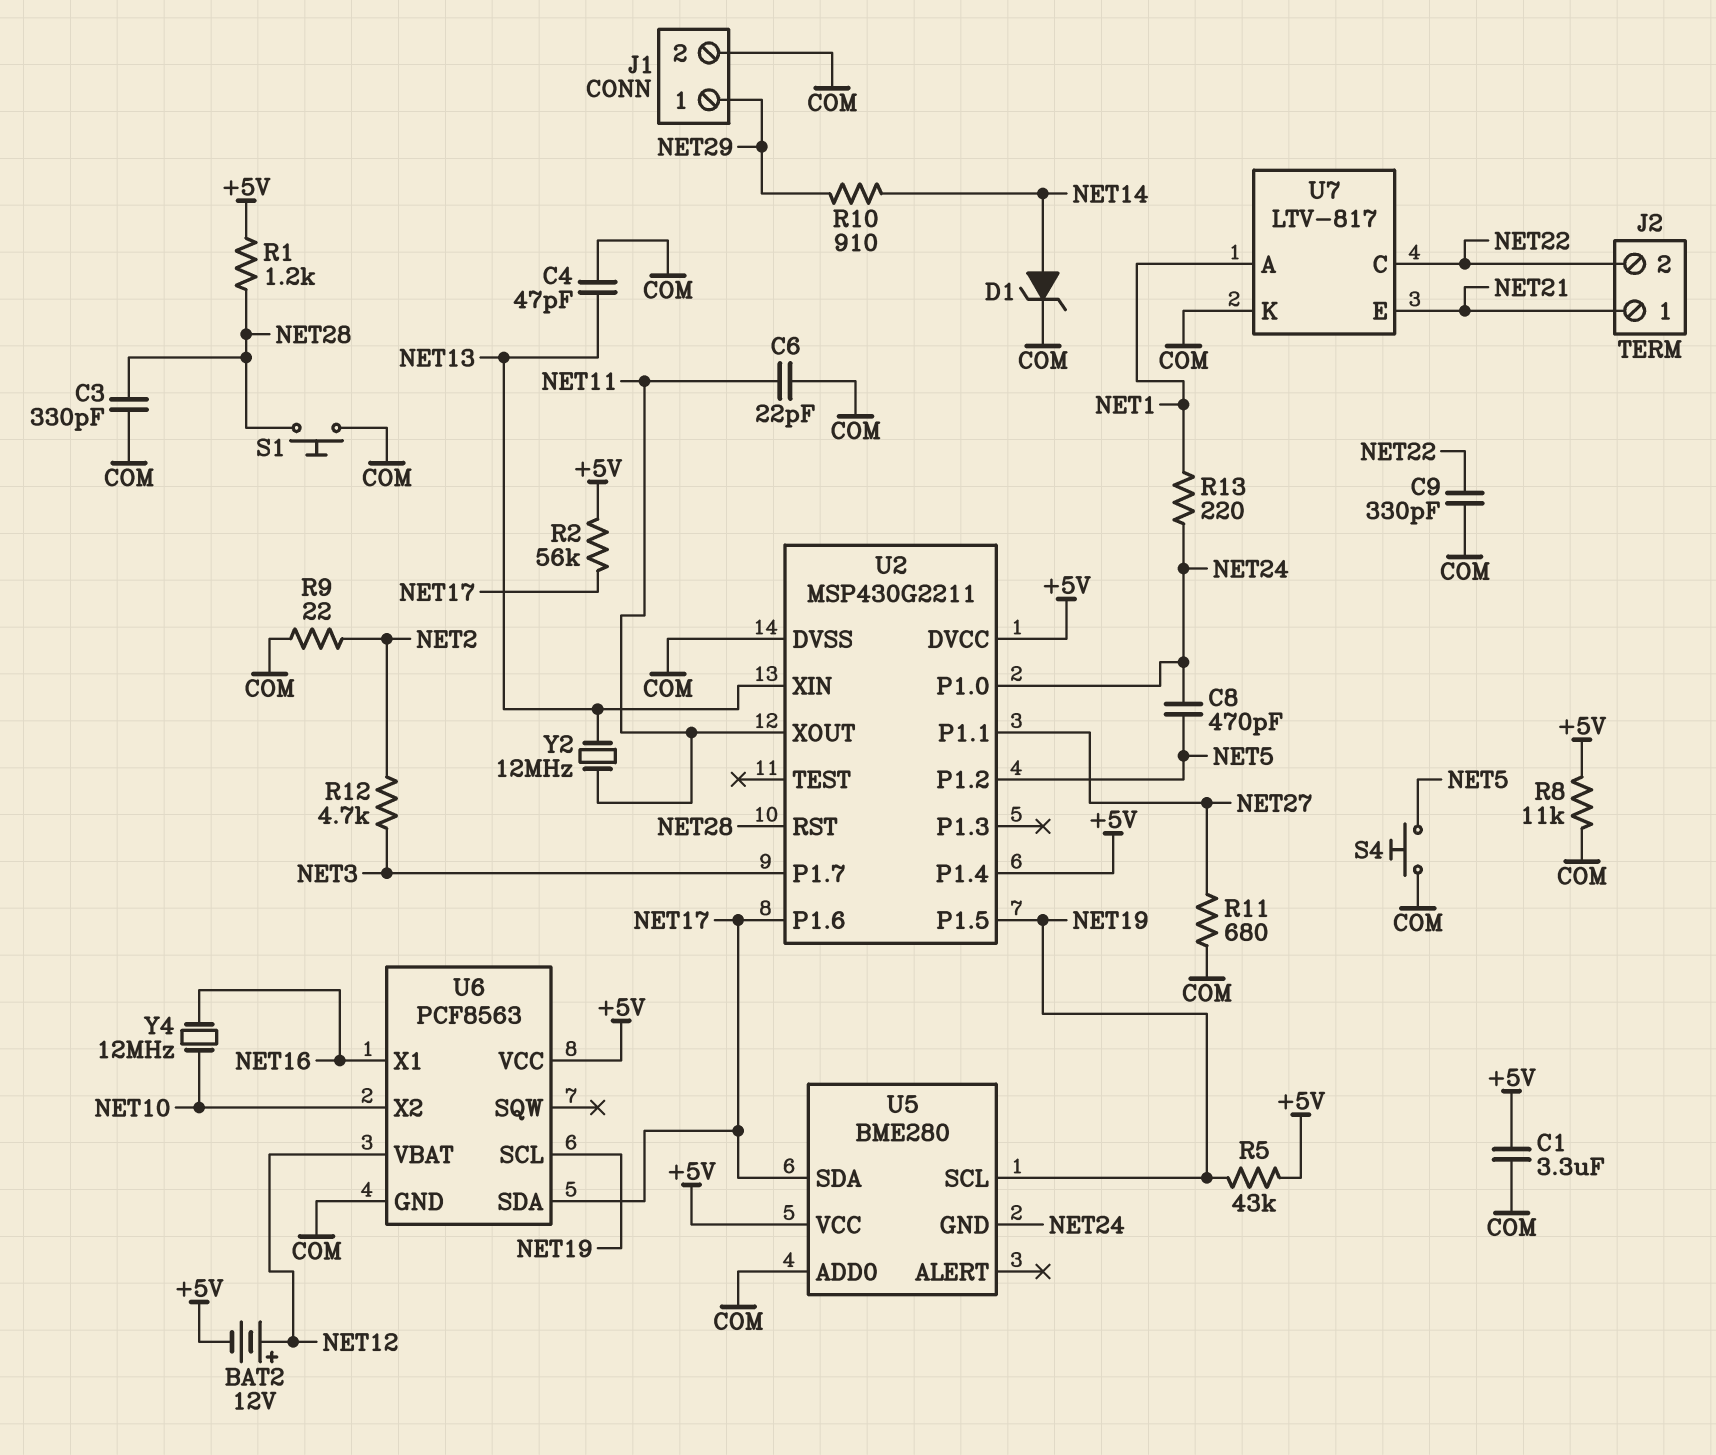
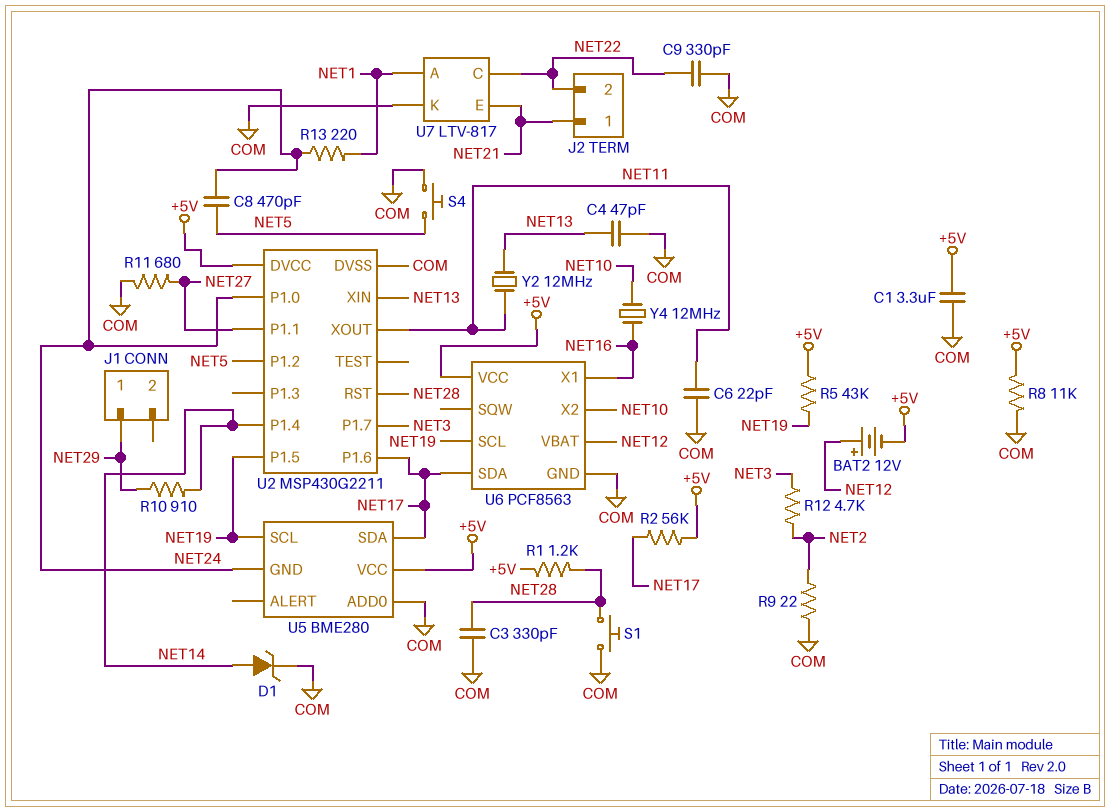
J1 pin 2: COM -> none
U2 pin P1.4: +5V -> NET14

